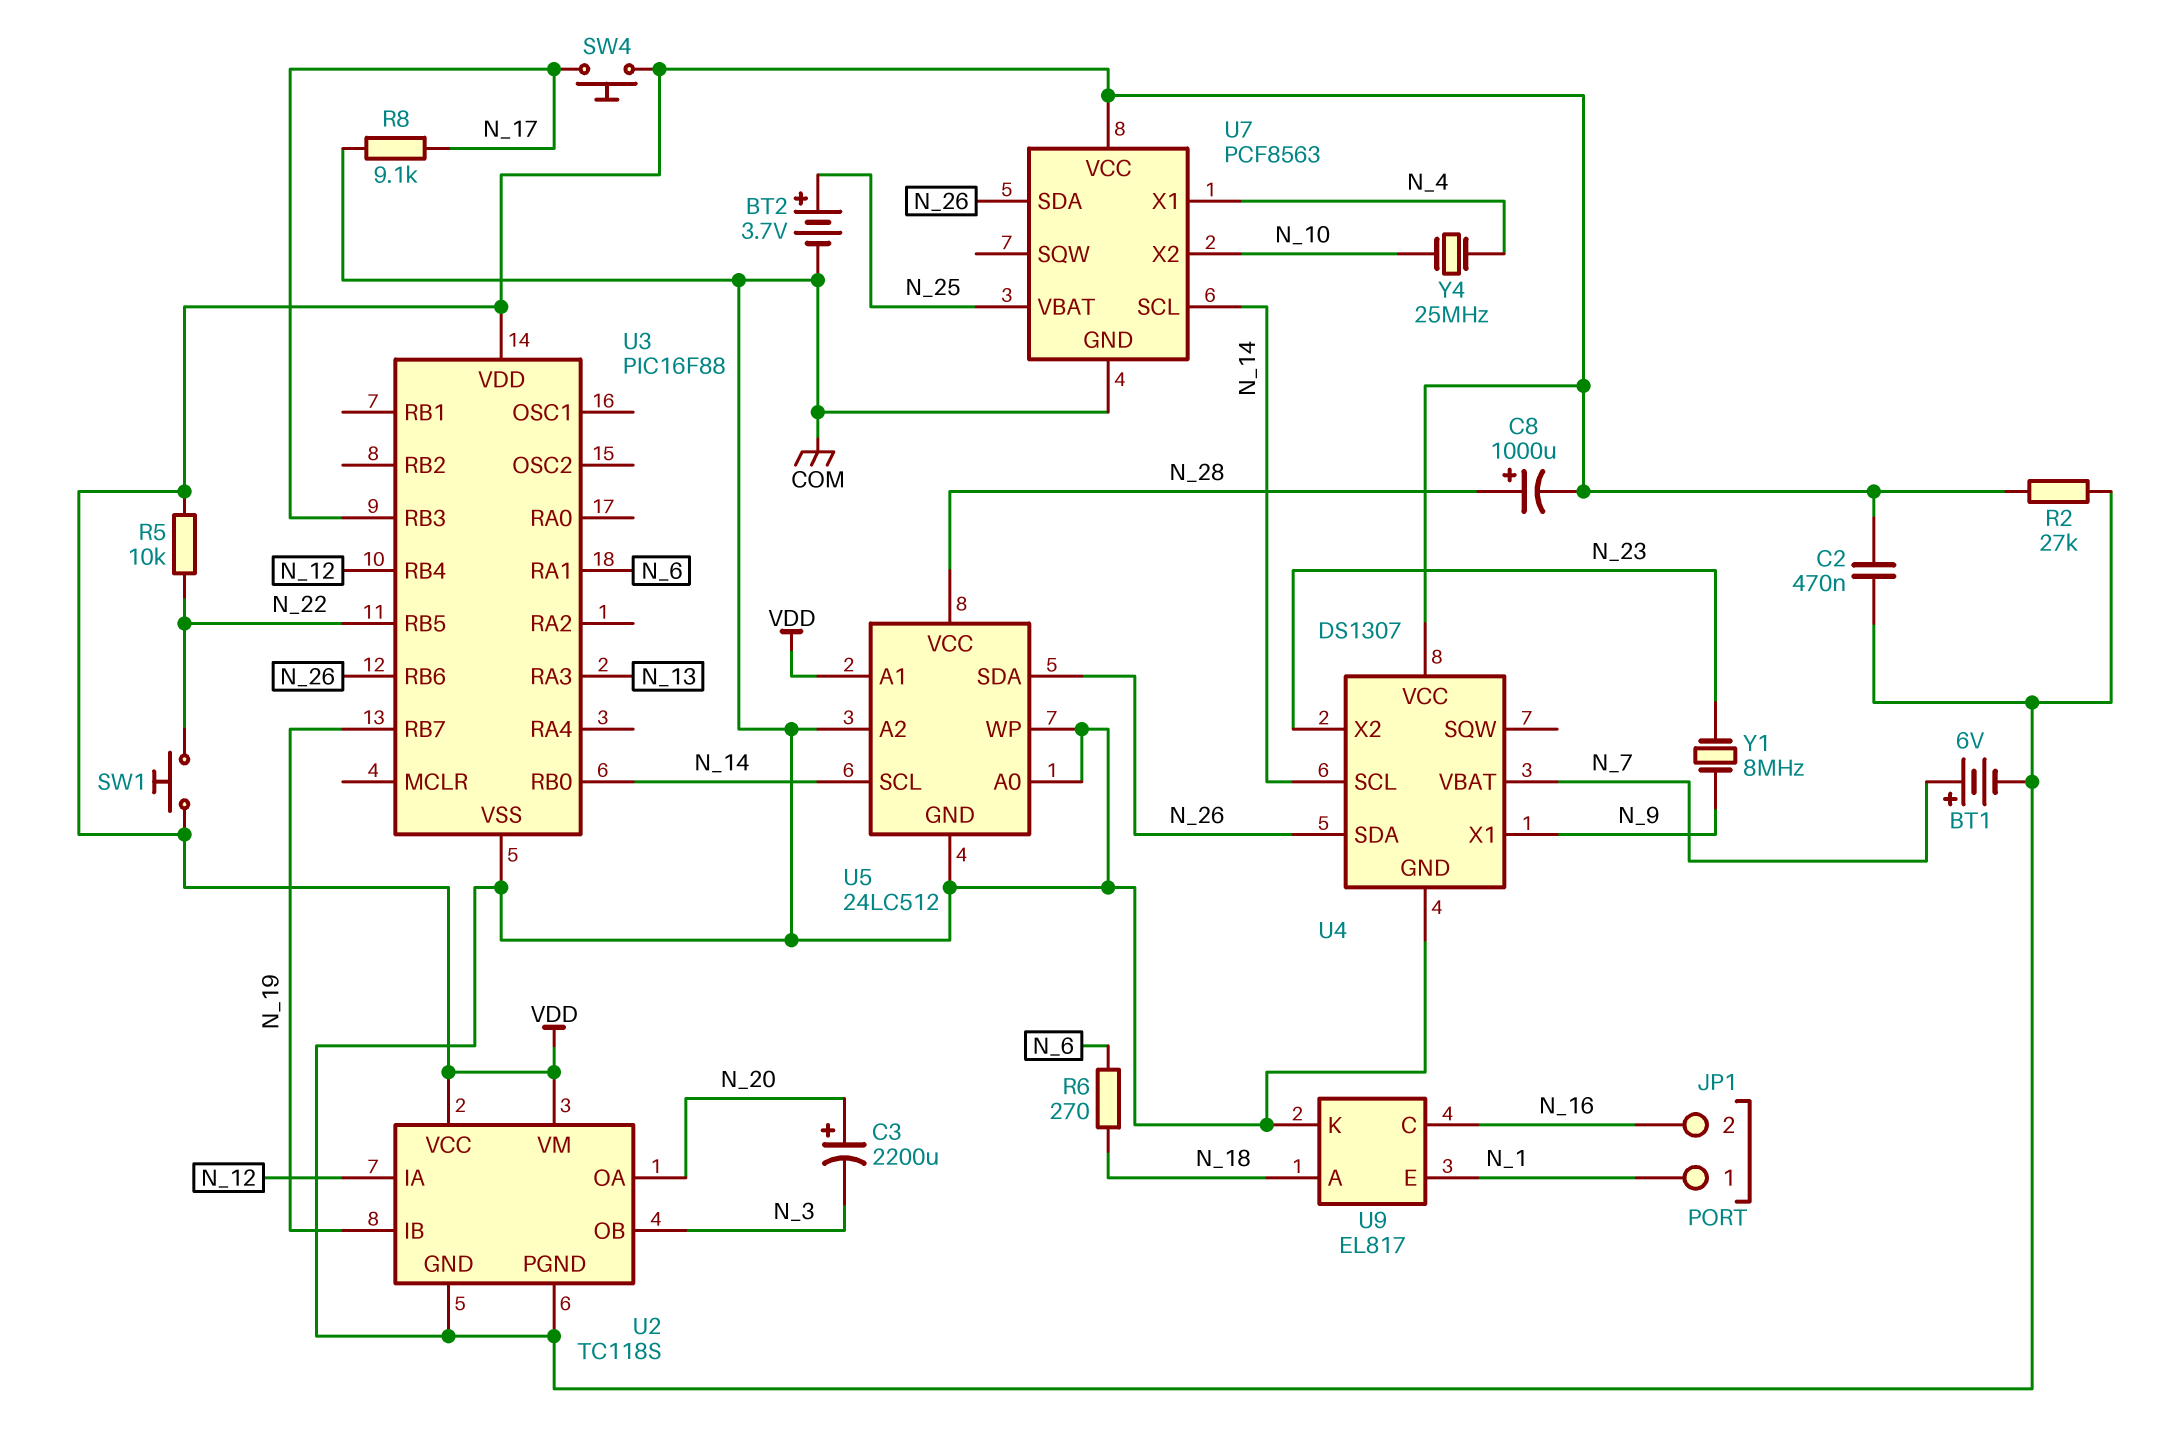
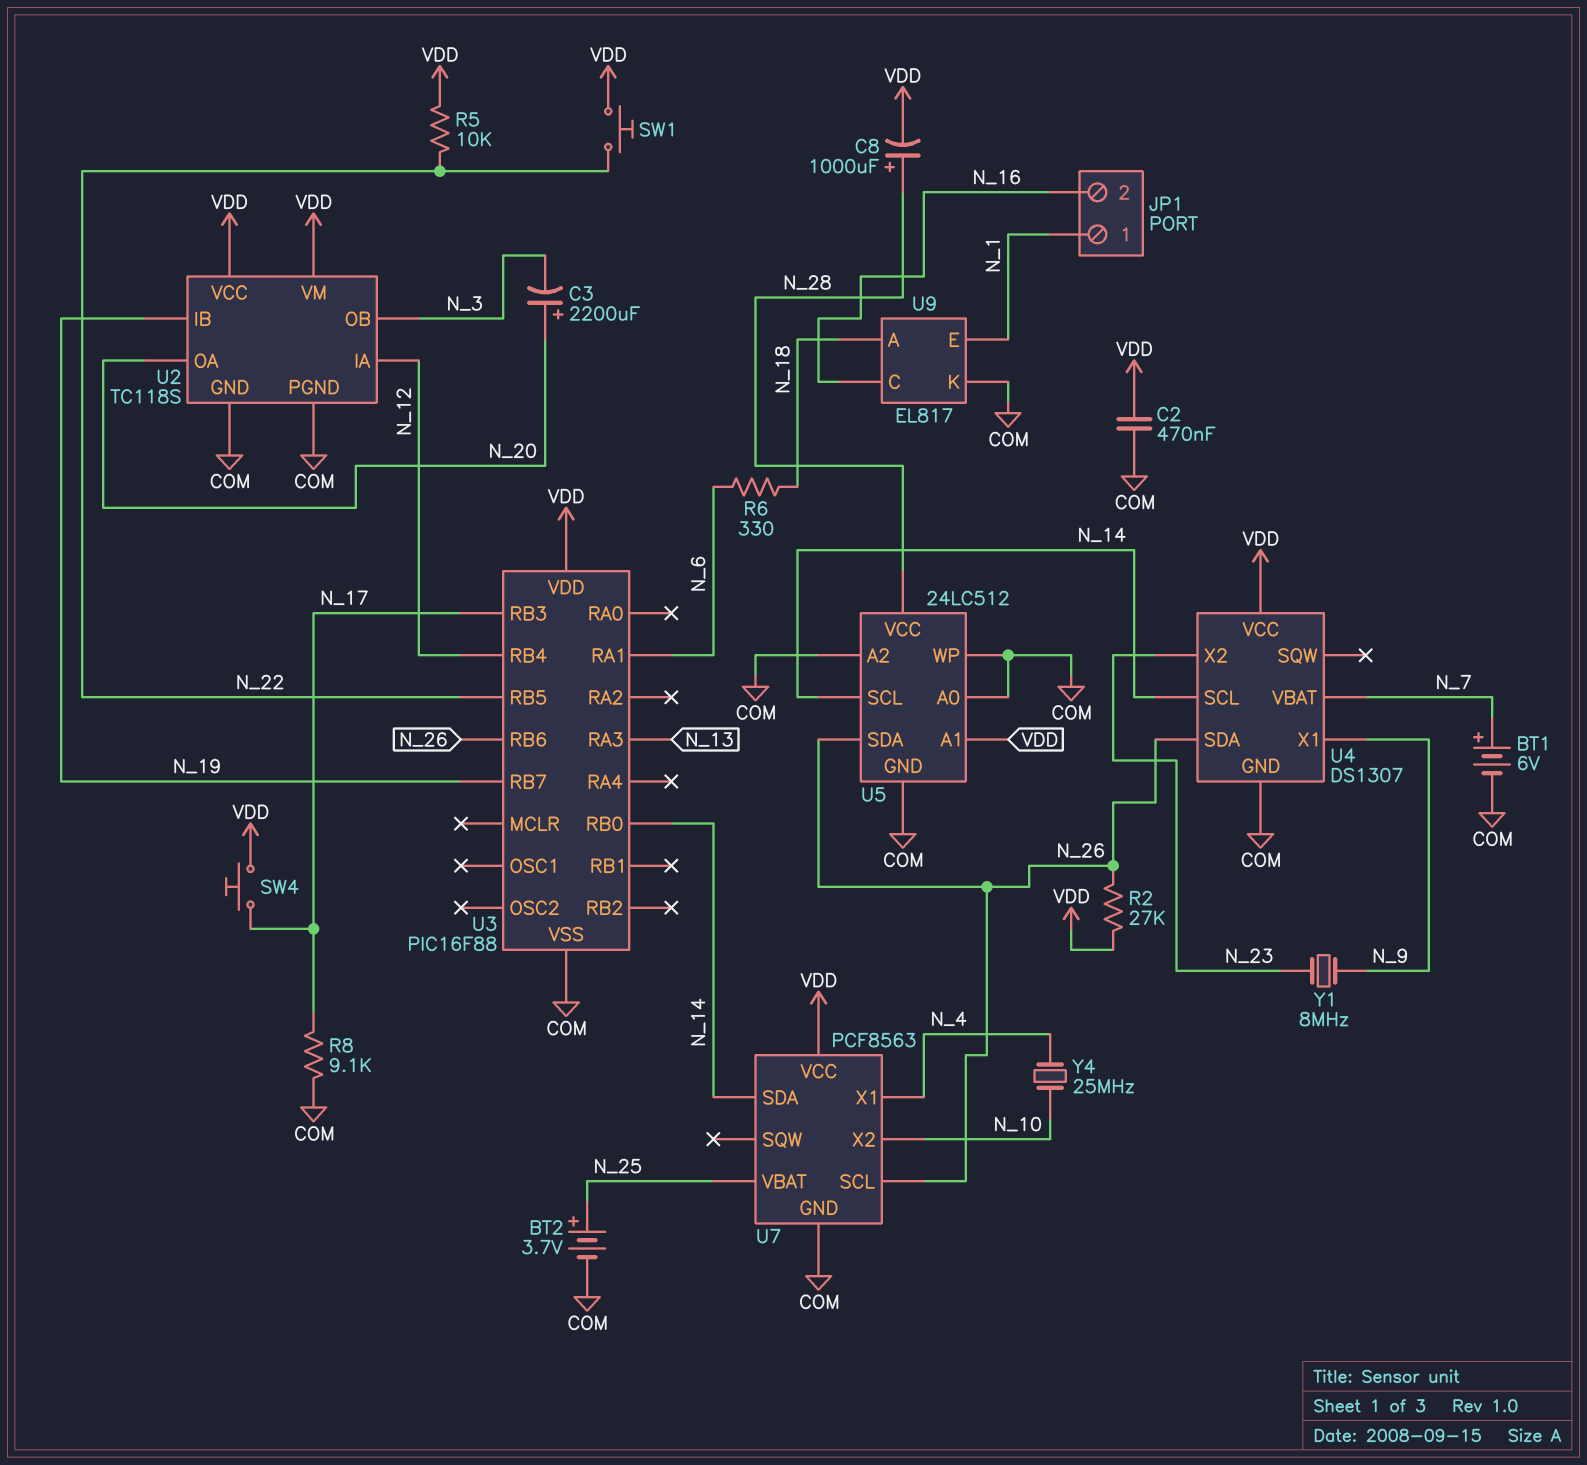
R2: 27k (COM, VDD) -> 27k (N_26, VDD)
R6: 270 (N_6, N_18) -> 330 (N_6, N_18)
U7 pin SCL: N_14 -> N_26
U7 pin SDA: N_26 -> N_14

